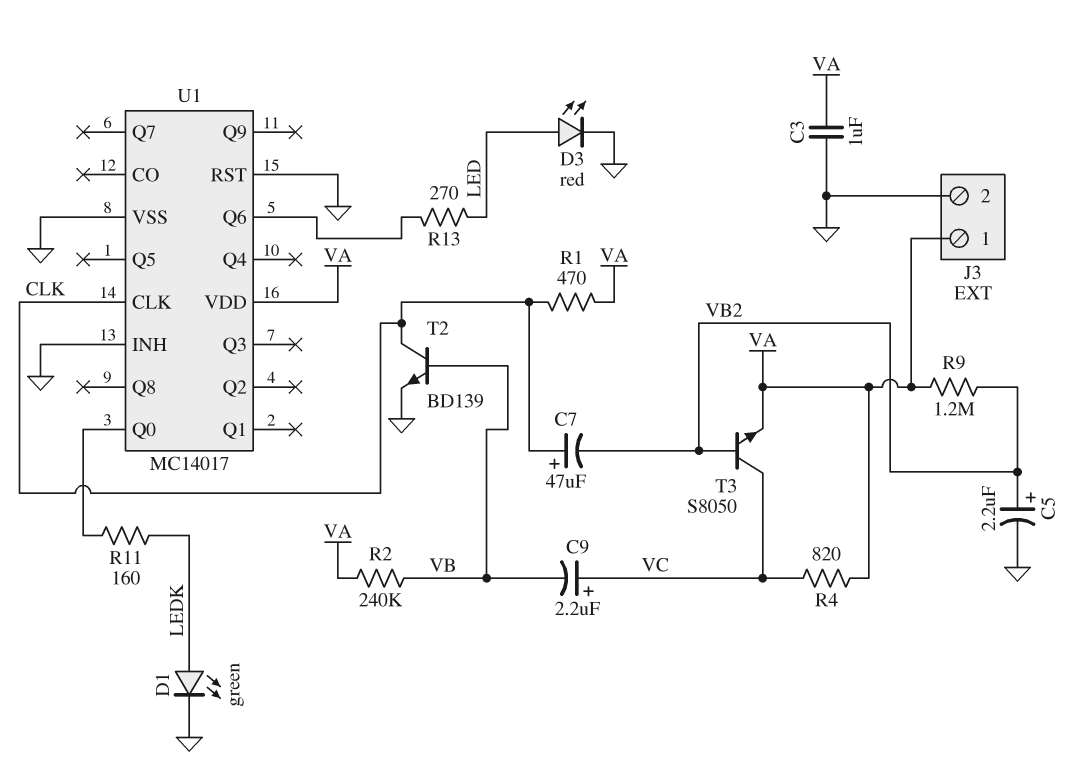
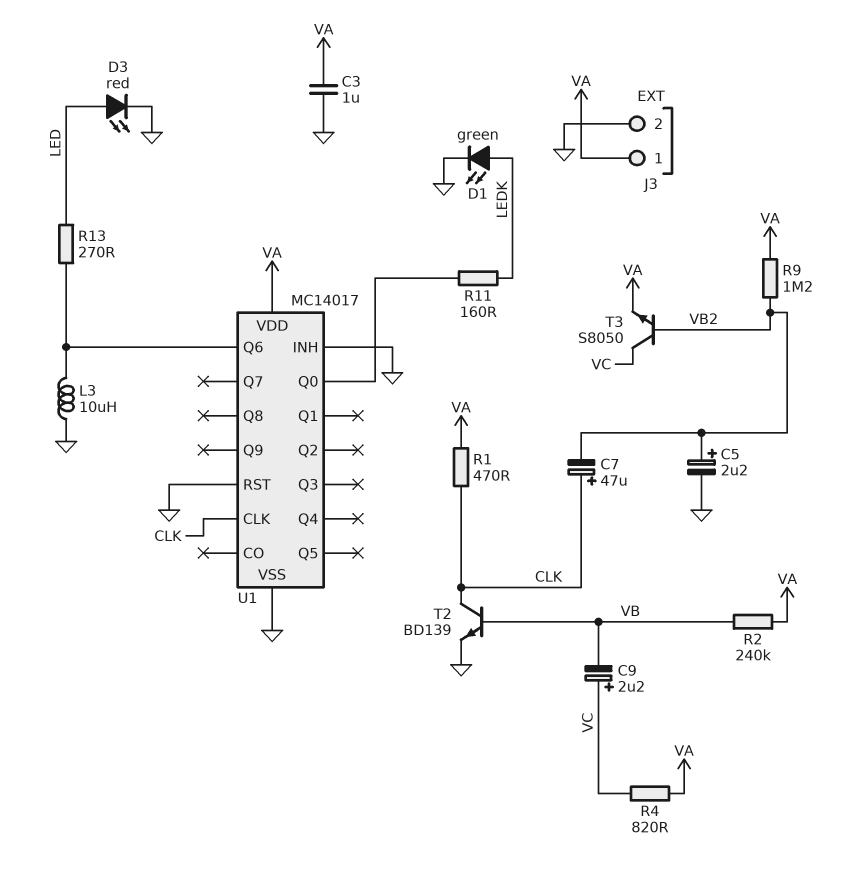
L3: none -> 10uH (GND, U1/Q6)

